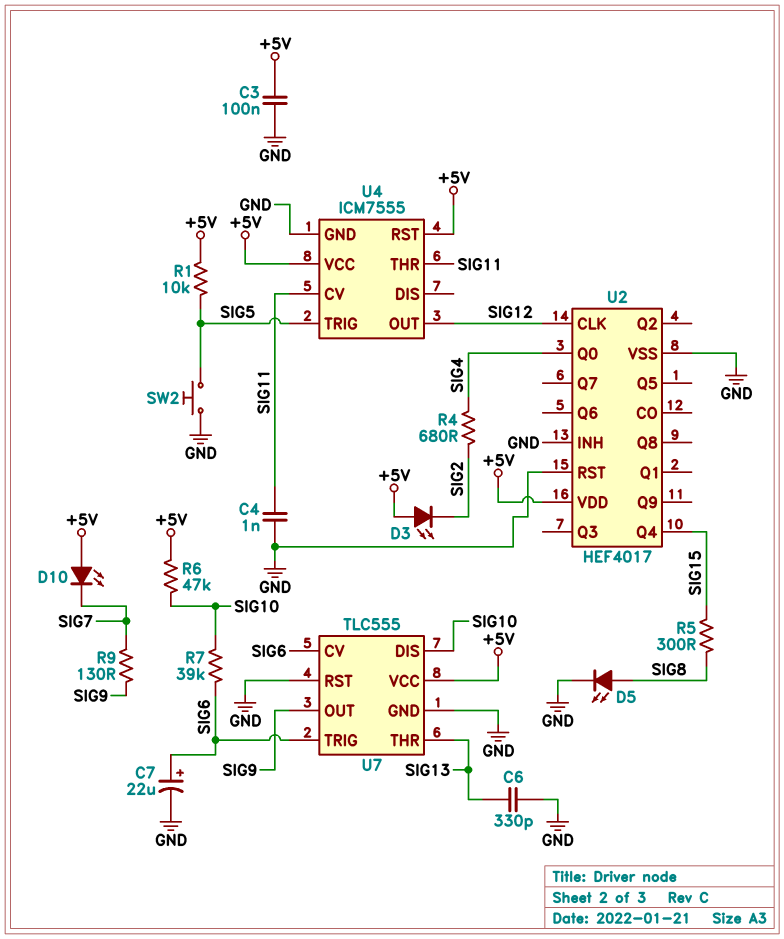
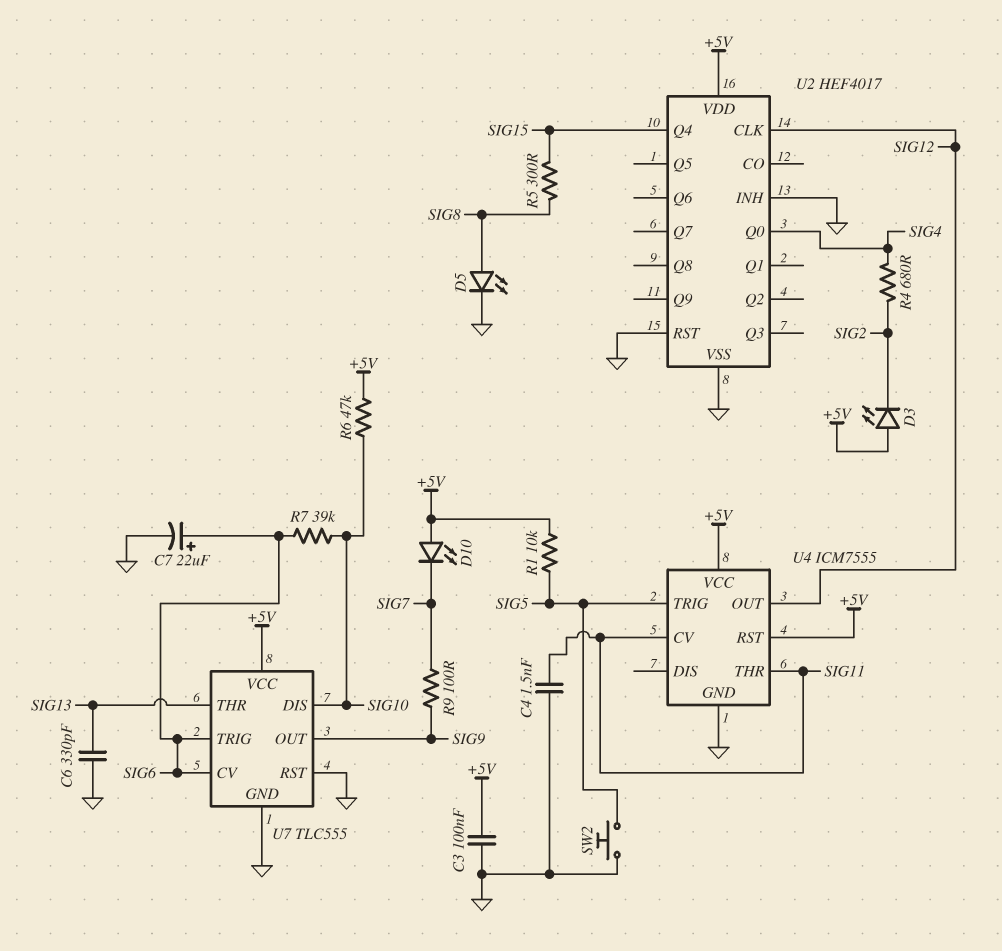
C4: 1nF (GND, SIG11) -> 1.5nF (GND, SIG11)
R9: 130 (SIG7, SIG9) -> 100 (SIG7, SIG9)

